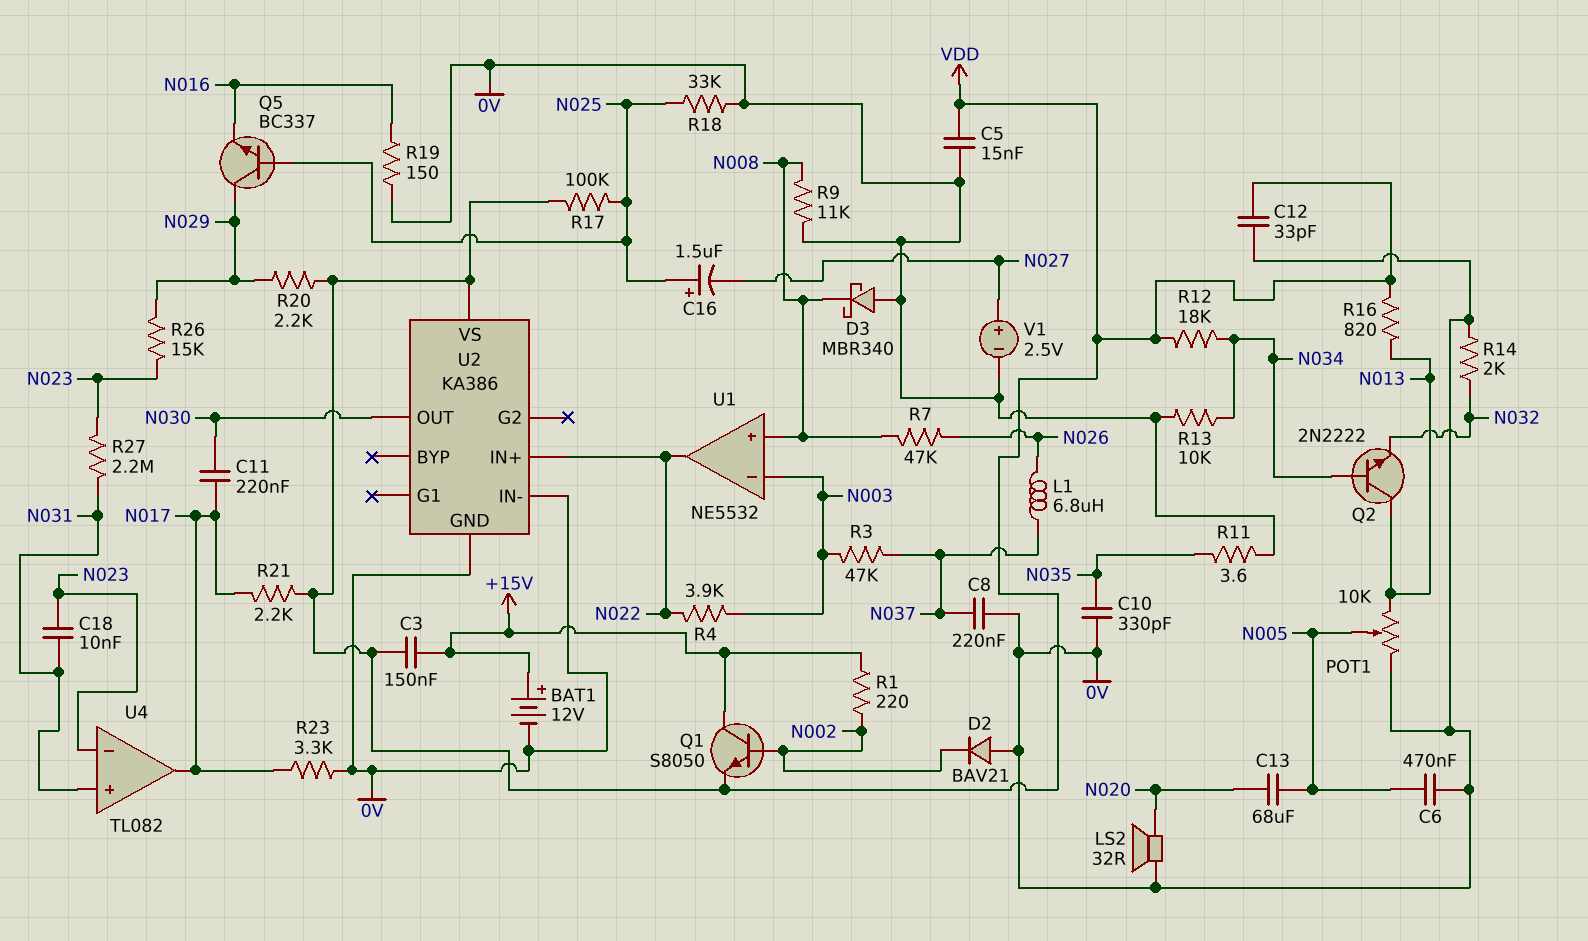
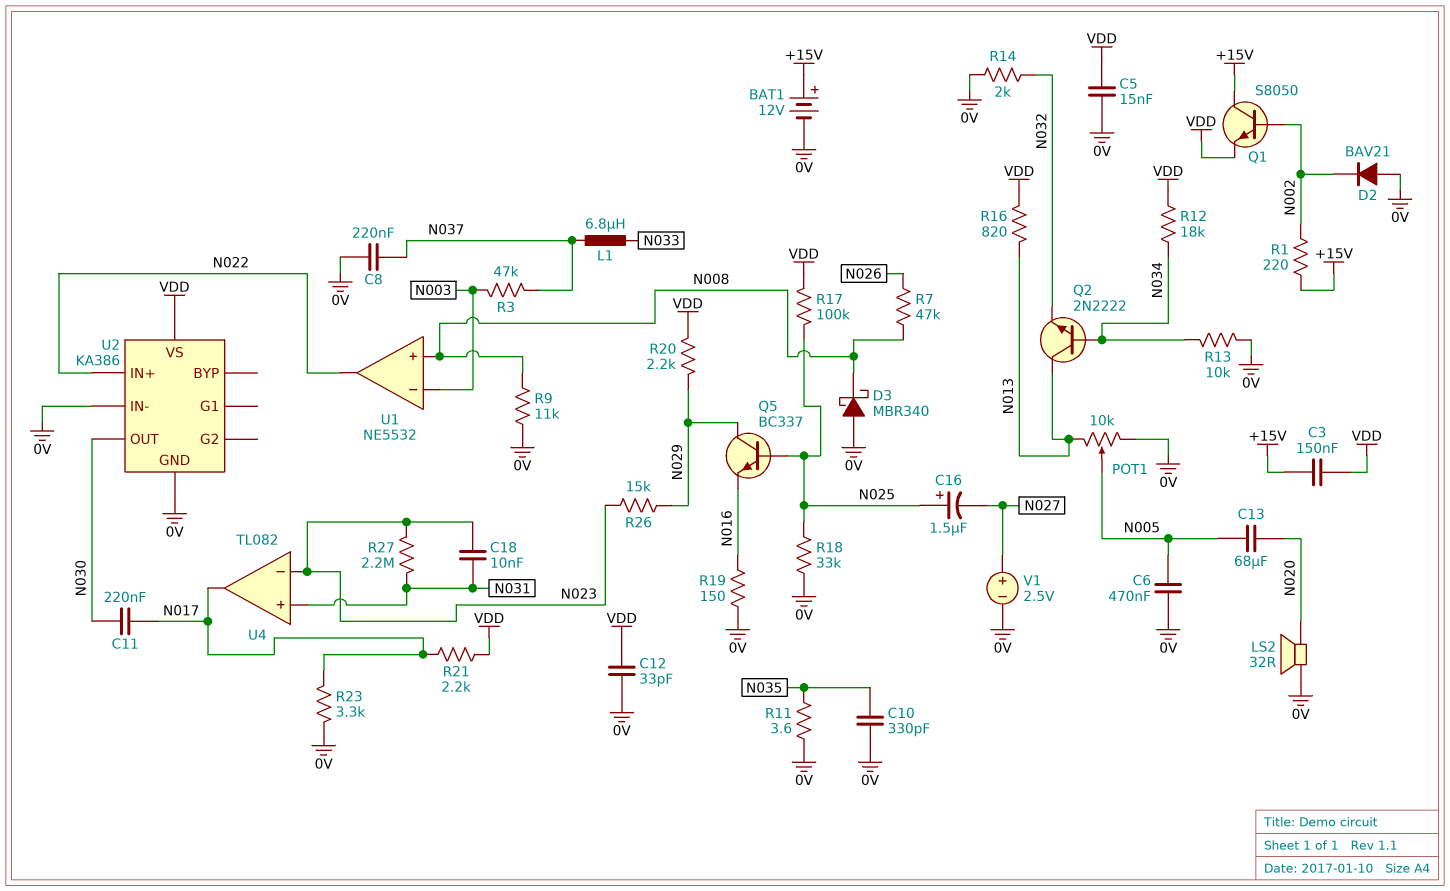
L1: 6.8uH (N026, N037) -> 6.8uH (N033, N037)
R4: 3.9k (N003, N022) -> none

